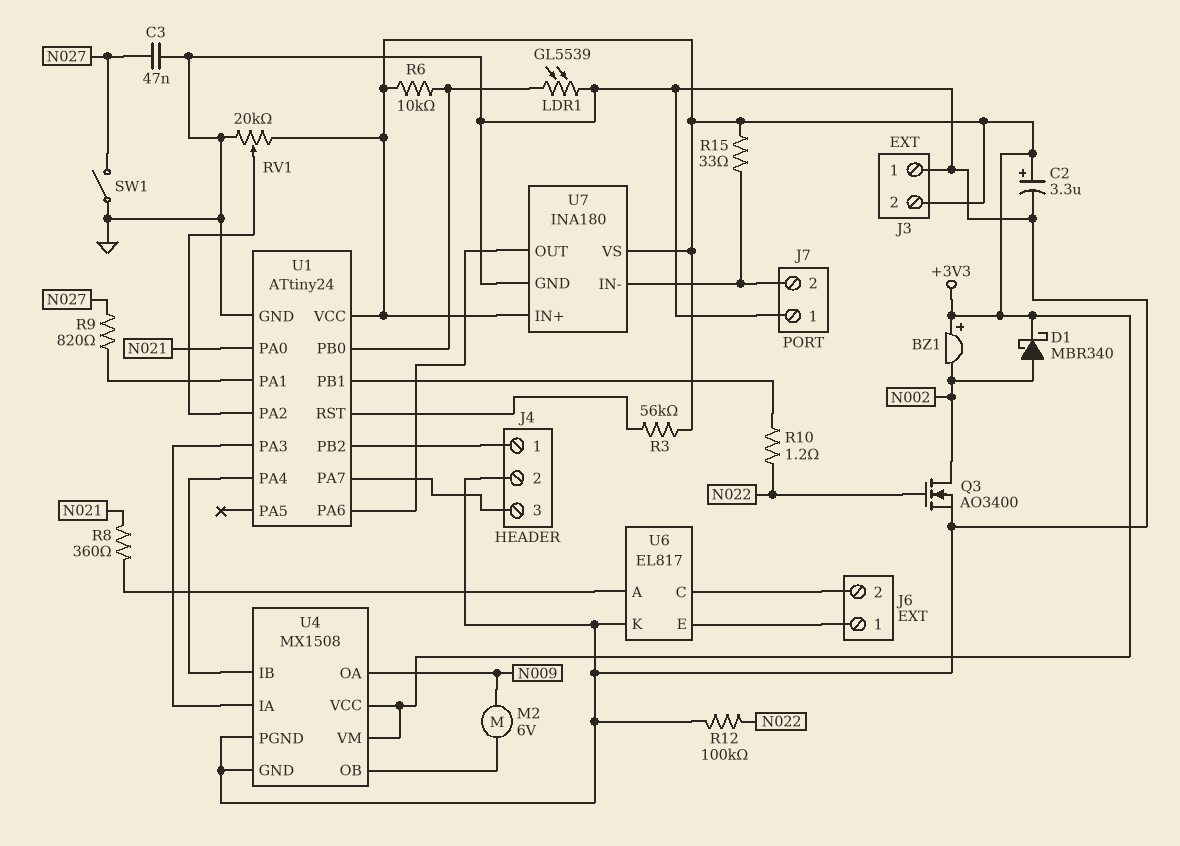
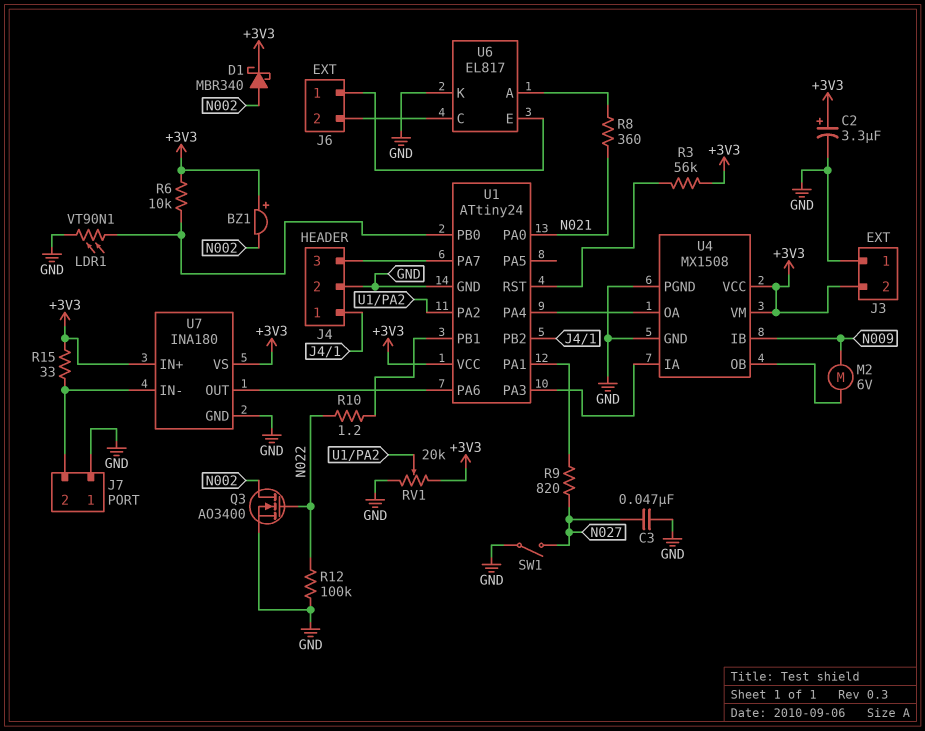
LDR1: GL5539 (GND, U1/PB0) -> VT90N1 (GND, U1/PB0)
U4 pin IB: U1/PA4 -> N009
U4 pin OA: N009 -> U1/PA4

